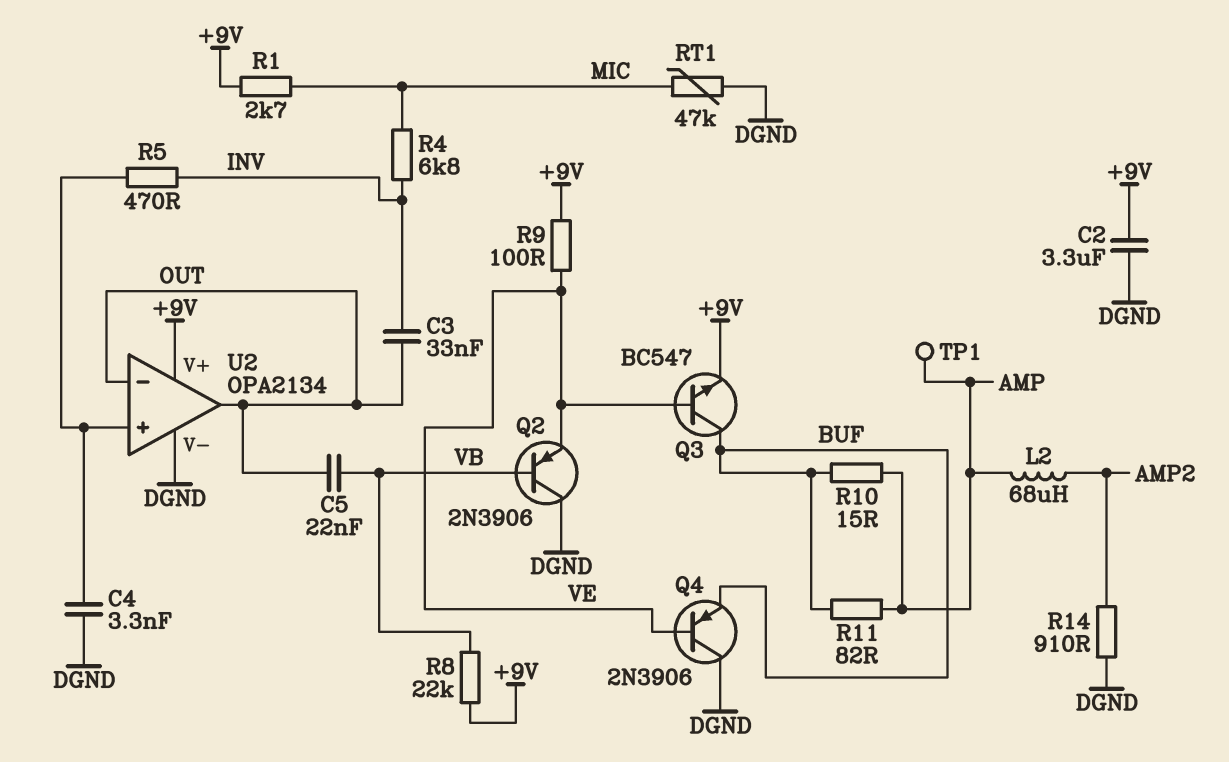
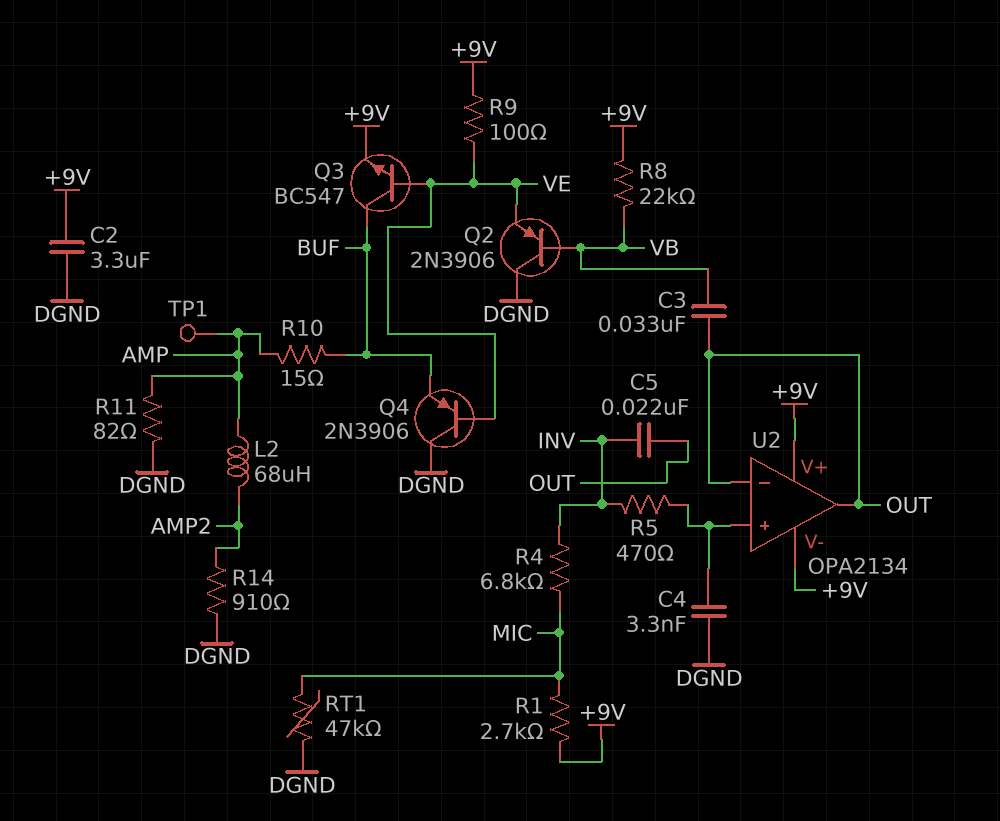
C3: 33nF (INV, OUT) -> 33nF (OUT, VB)
C5: 22nF (OUT, VB) -> 22nF (INV, OUT)
R11: 82 (AMP, BUF) -> 82 (AMP, DGND)
U2 pin V-: DGND -> +9V

